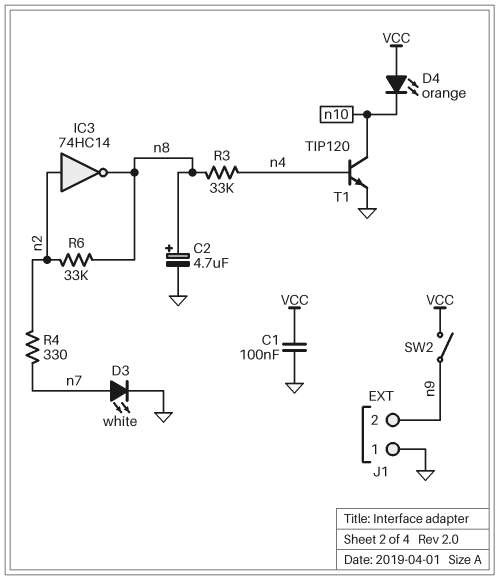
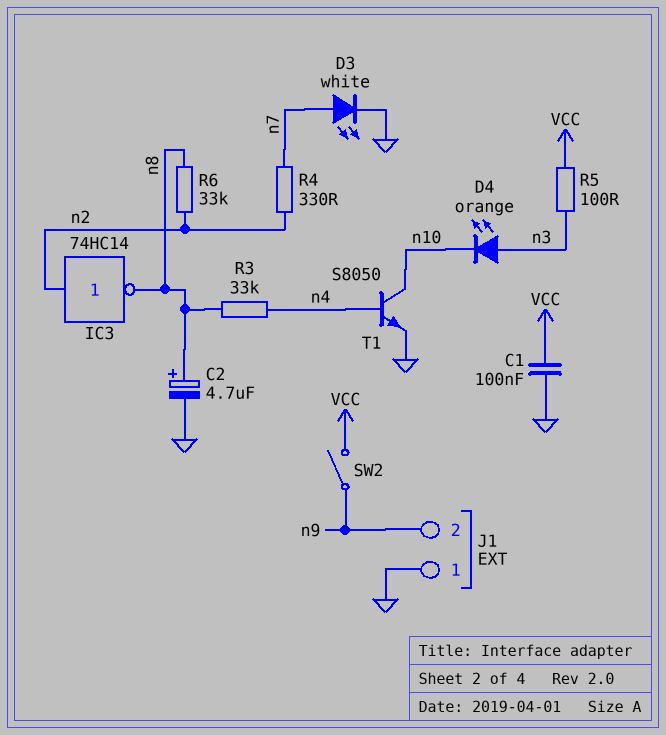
D4: LED orange (A VCC, K n10) -> LED orange (A n3, K n10)
R5: none -> 100 (VCC, n3)
T1: NPN TIP120 (B n4, C n10, E GND) -> NPN S8050 (B n4, C n10, E GND)

